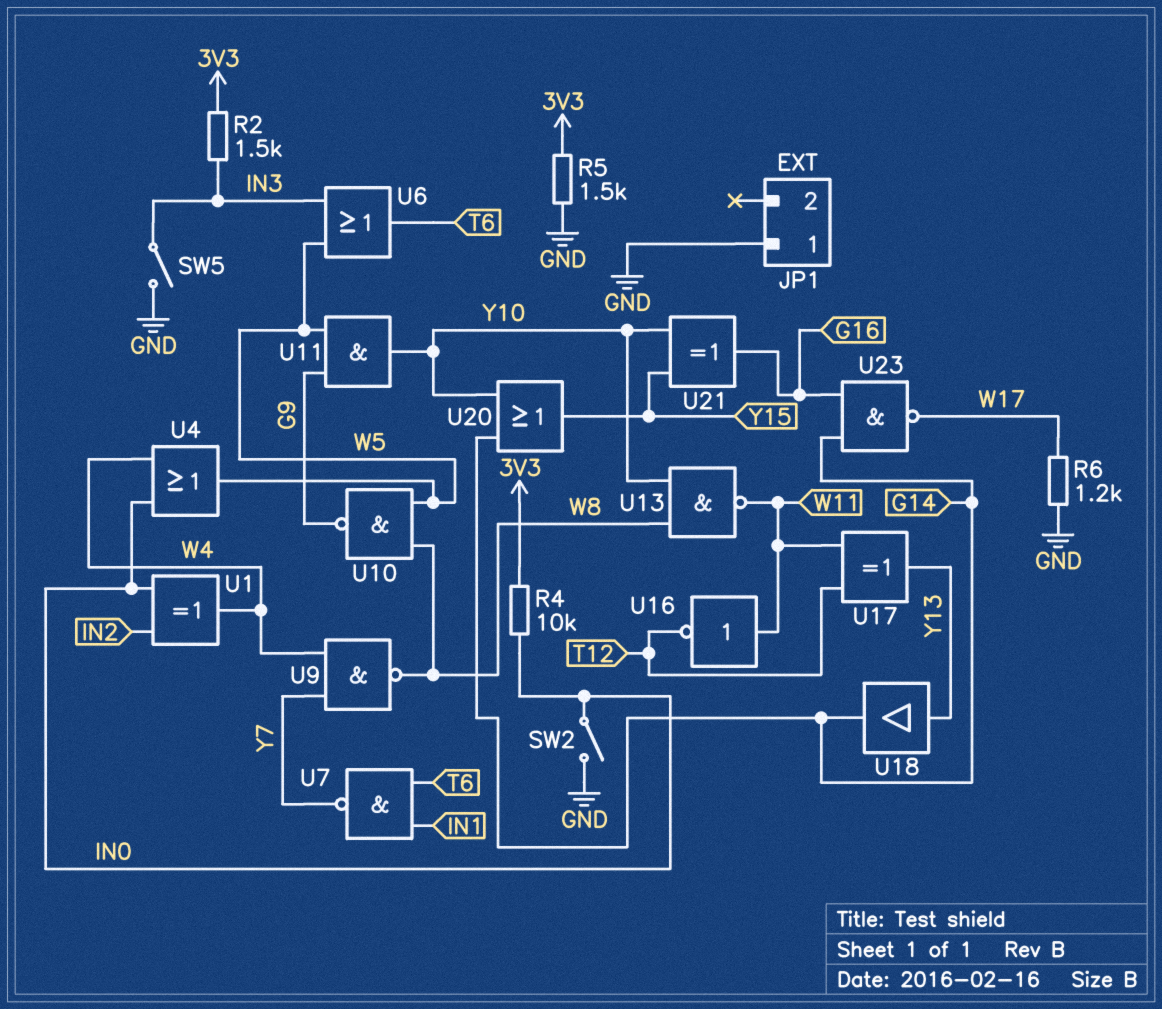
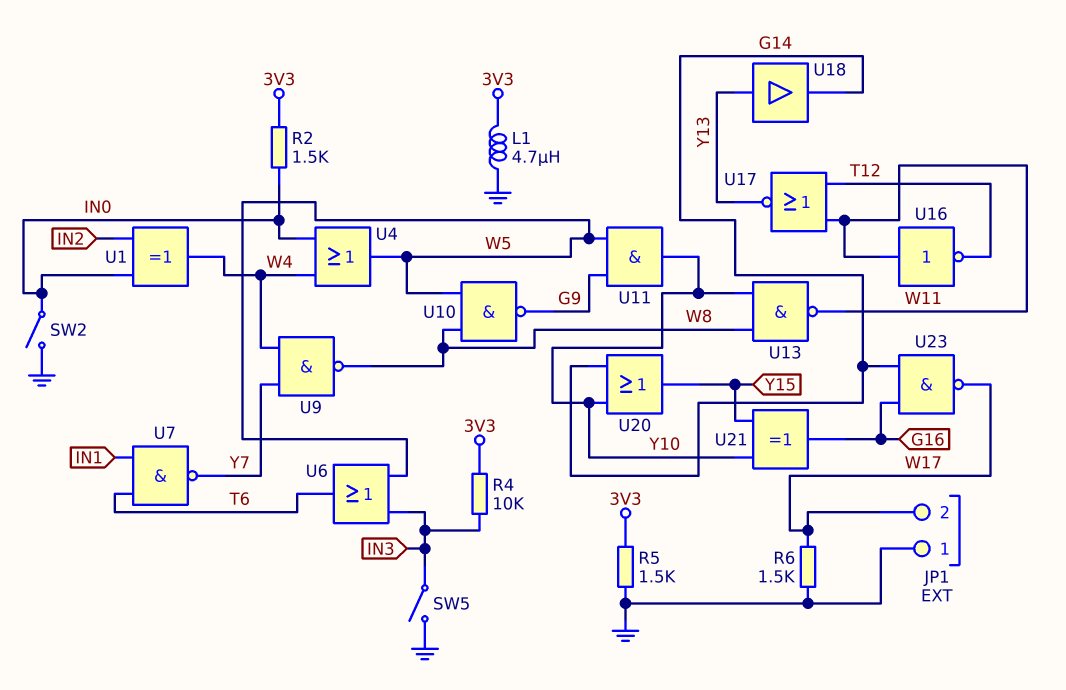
JP1 pin 2: none -> W17
L1: none -> 4.7uH (3V3, GND)
R2: 1.5k (3V3, IN3) -> 1.5k (3V3, IN0)
R4: 10k (3V3, IN0) -> 10k (3V3, IN3)
R6: 1.2k (GND, W17) -> 1.5k (GND, W17)
U17: XOR (in T12, in W11, out Y13) -> NOR (in T12, in W11, out Y13)

